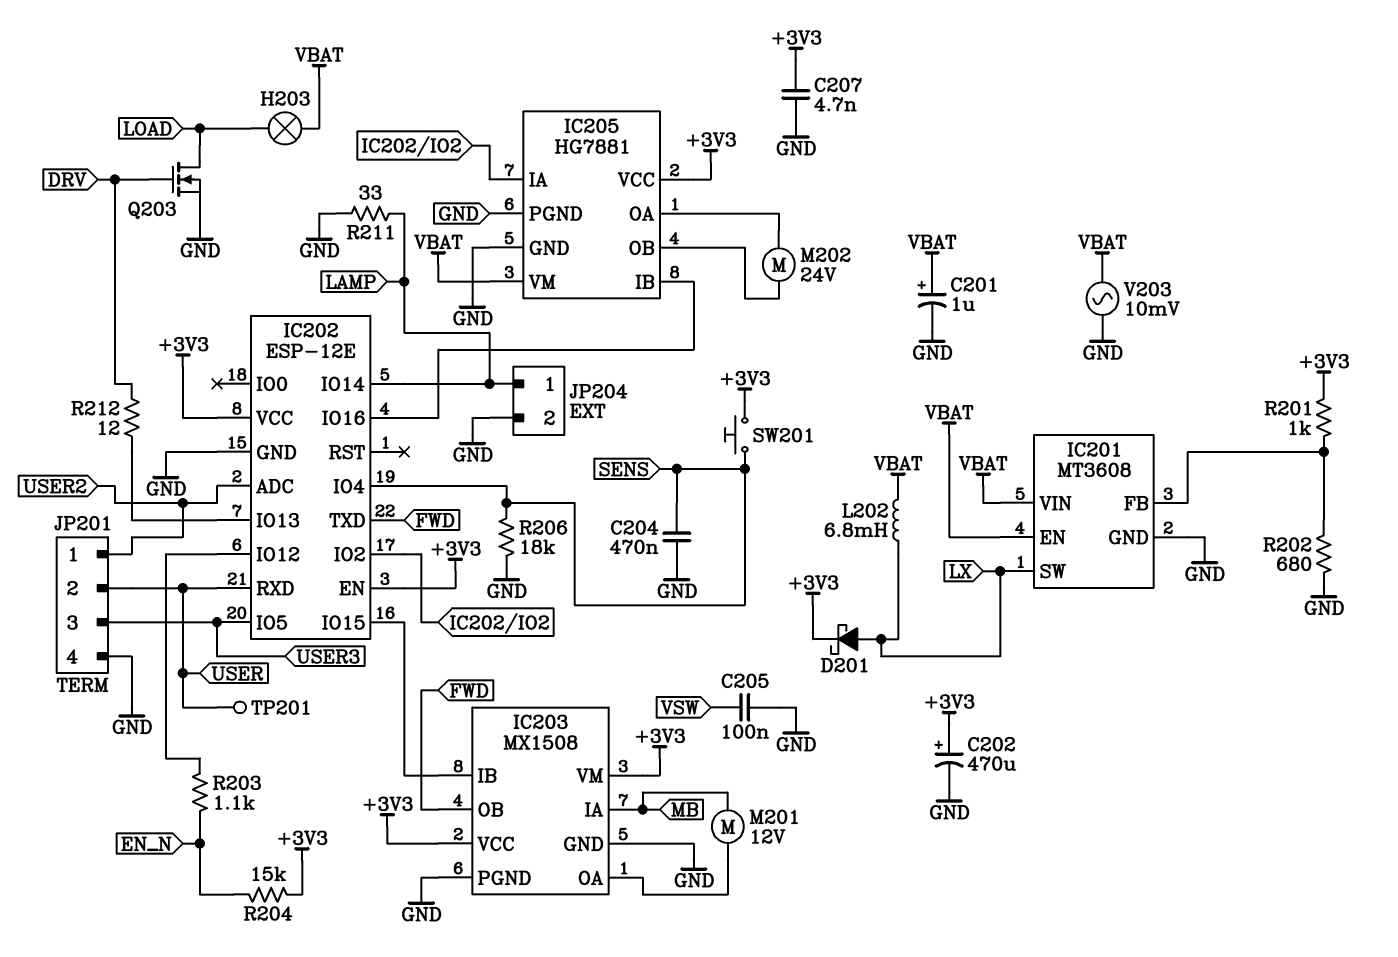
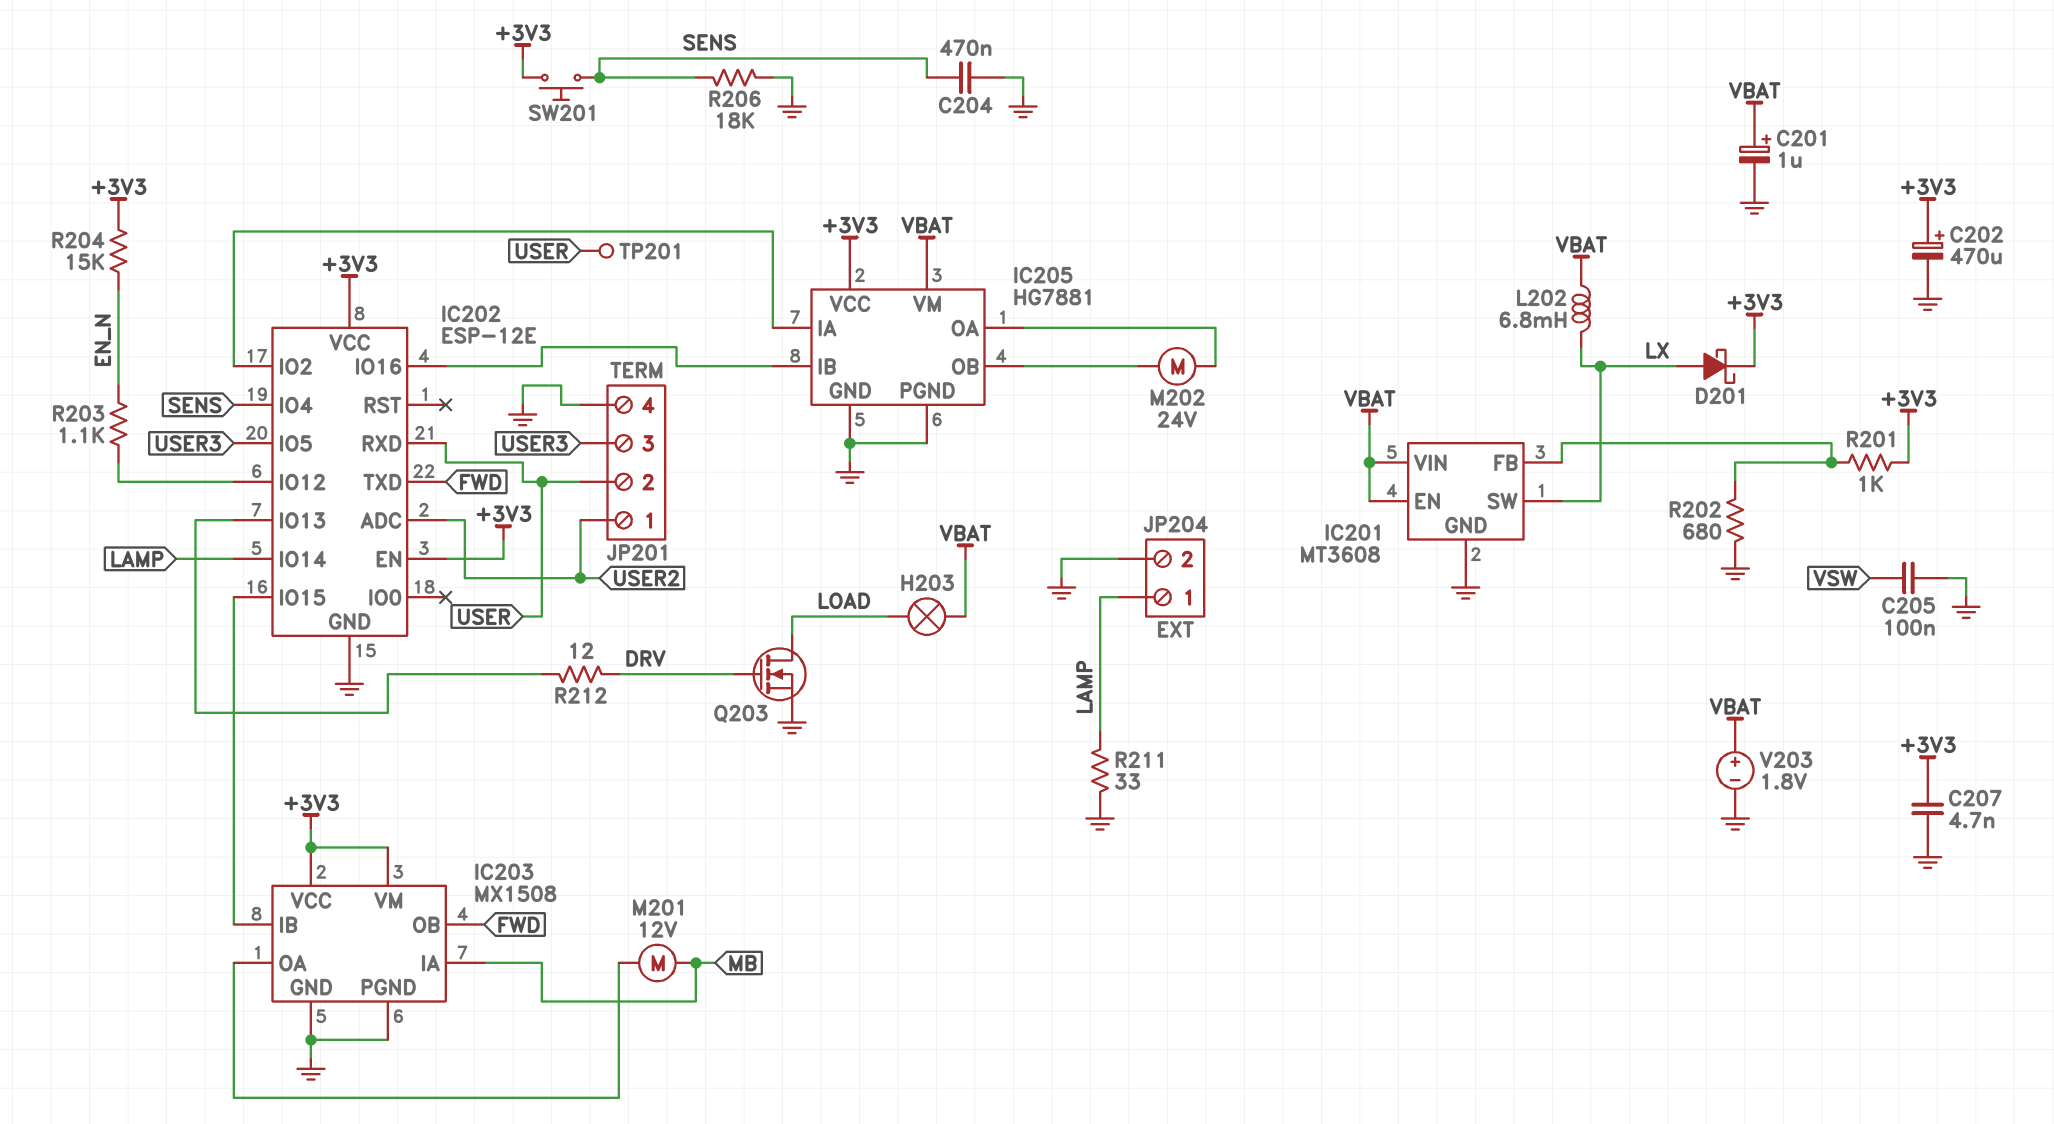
V203: AC 10mV (GND, VBAT) -> 1.8V (plus VBAT, minus GND)

